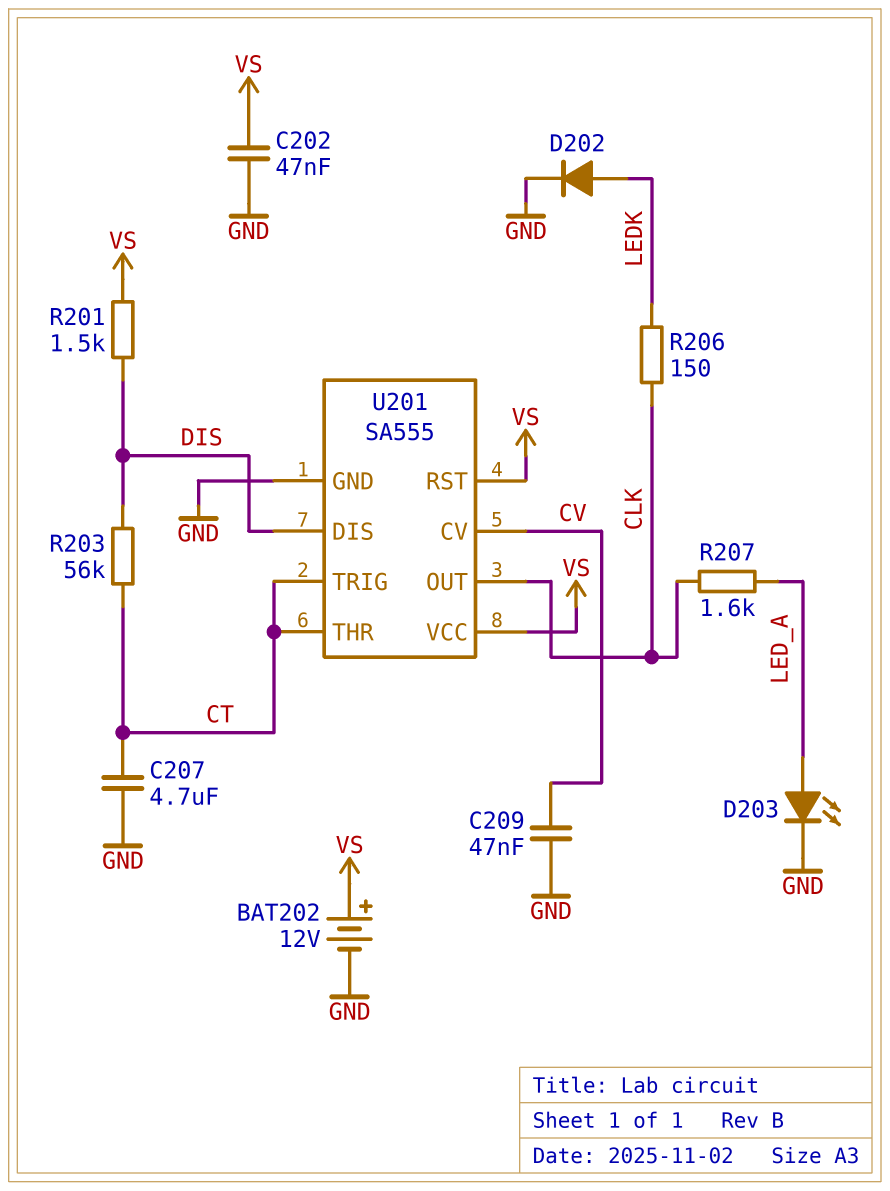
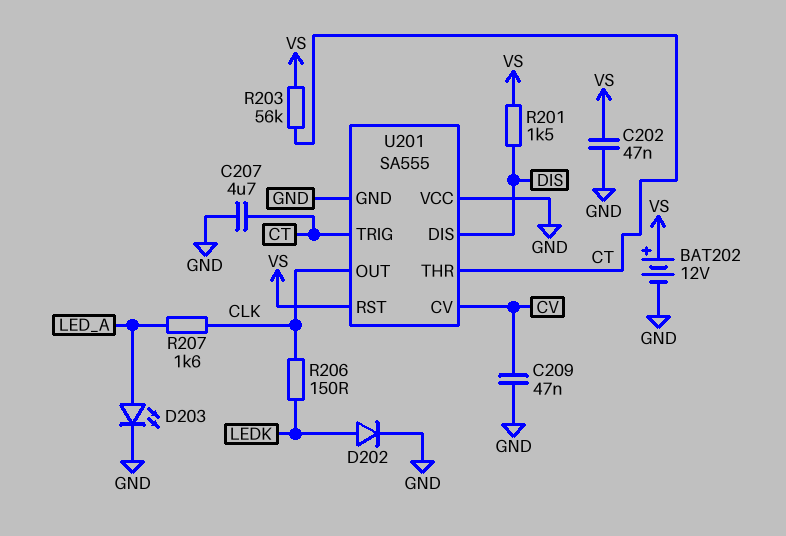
R203: 56k (CT, DIS) -> 56k (CT, VS)
U201 pin VCC: VS -> GND

